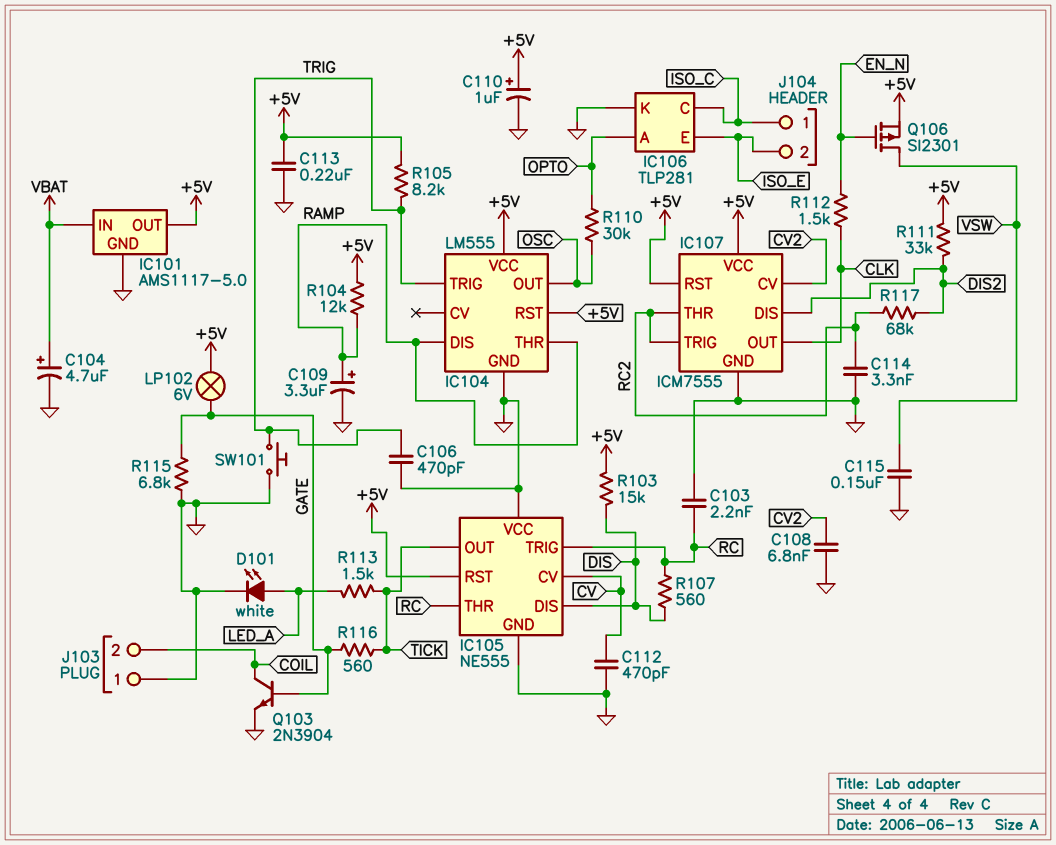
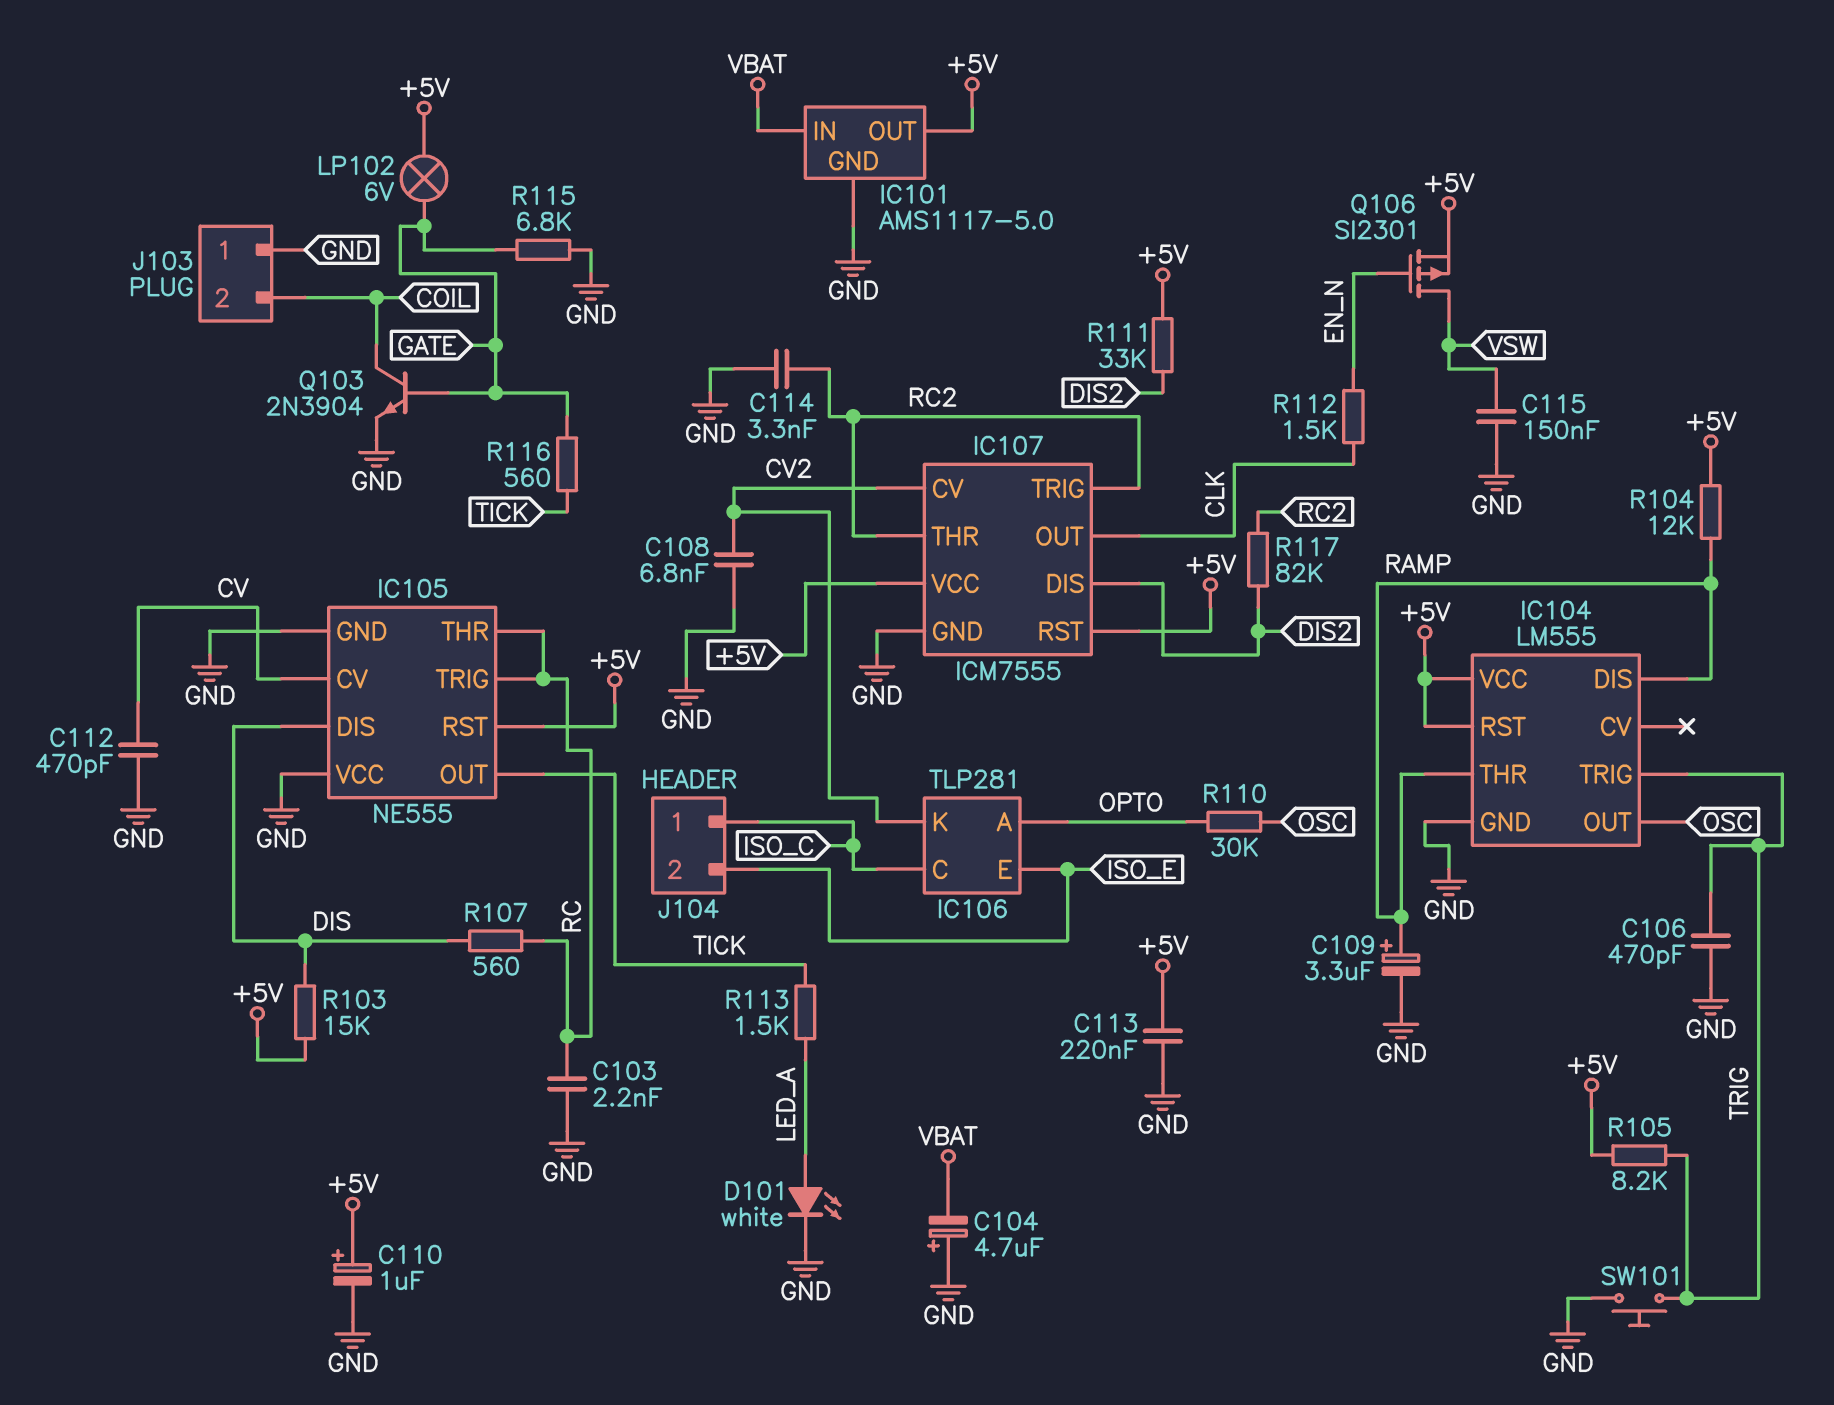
C104: 4.7uF (plus VBAT, minus GND) -> 4.7uF (plus GND, minus VBAT)
IC106 pin K: GND -> CV2
R117: 68k (DIS2, RC2) -> 82k (DIS2, RC2)

